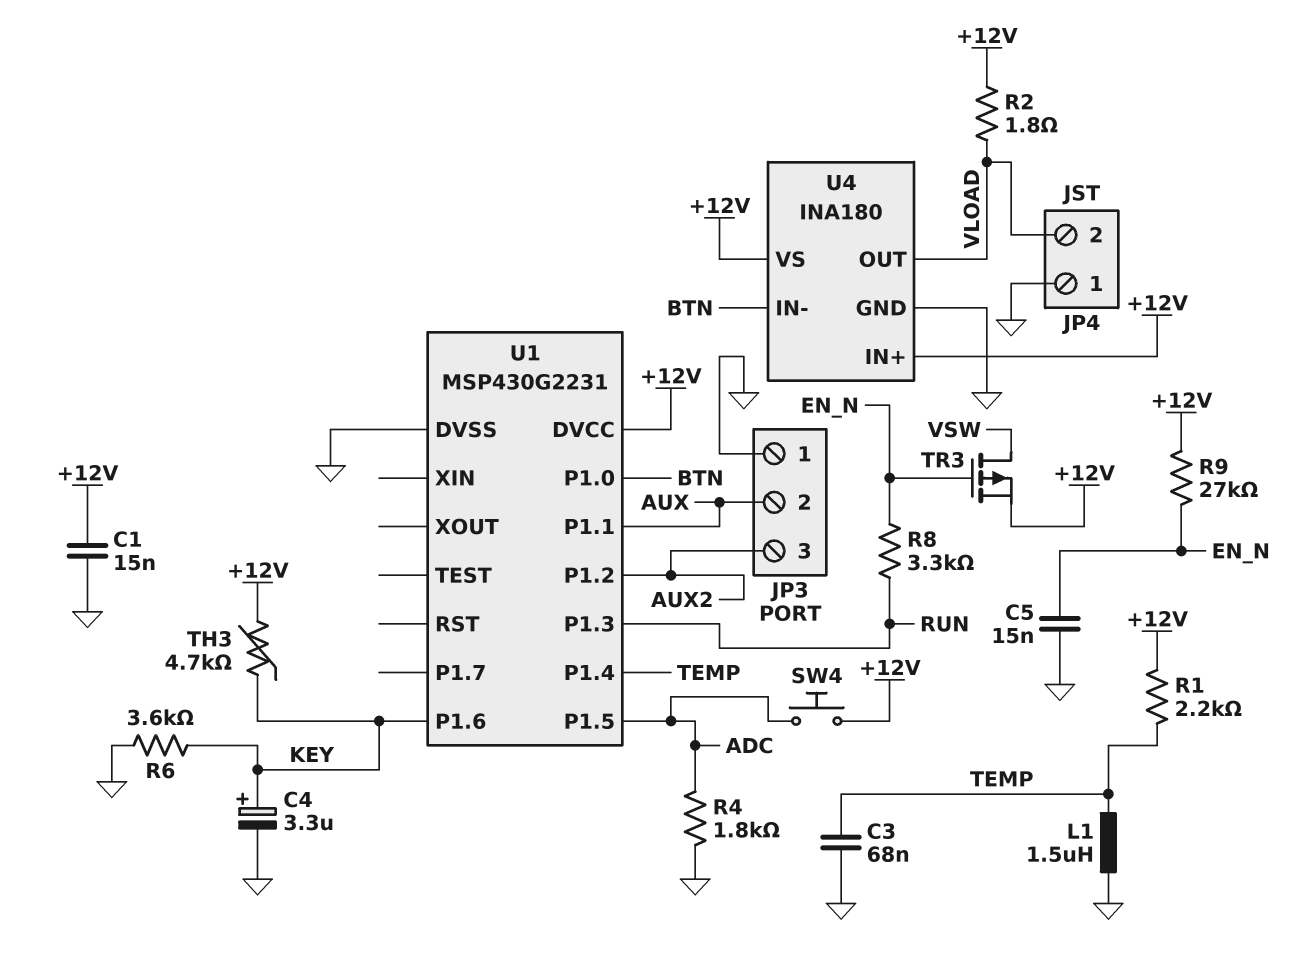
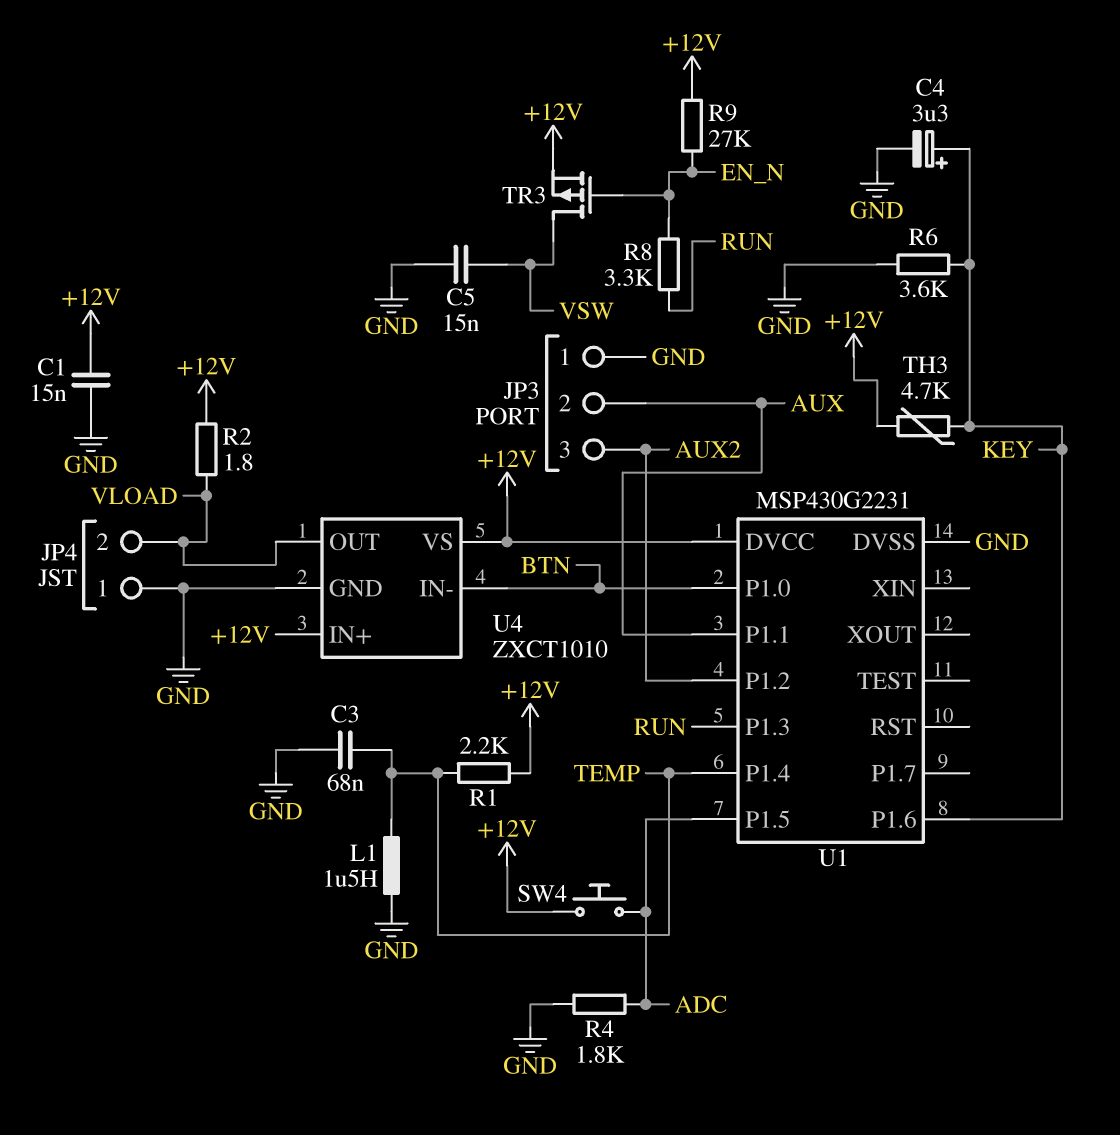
C5: 15nF (EN_N, GND) -> 15nF (GND, VSW)
U4: INA180 -> ZXCT1010

